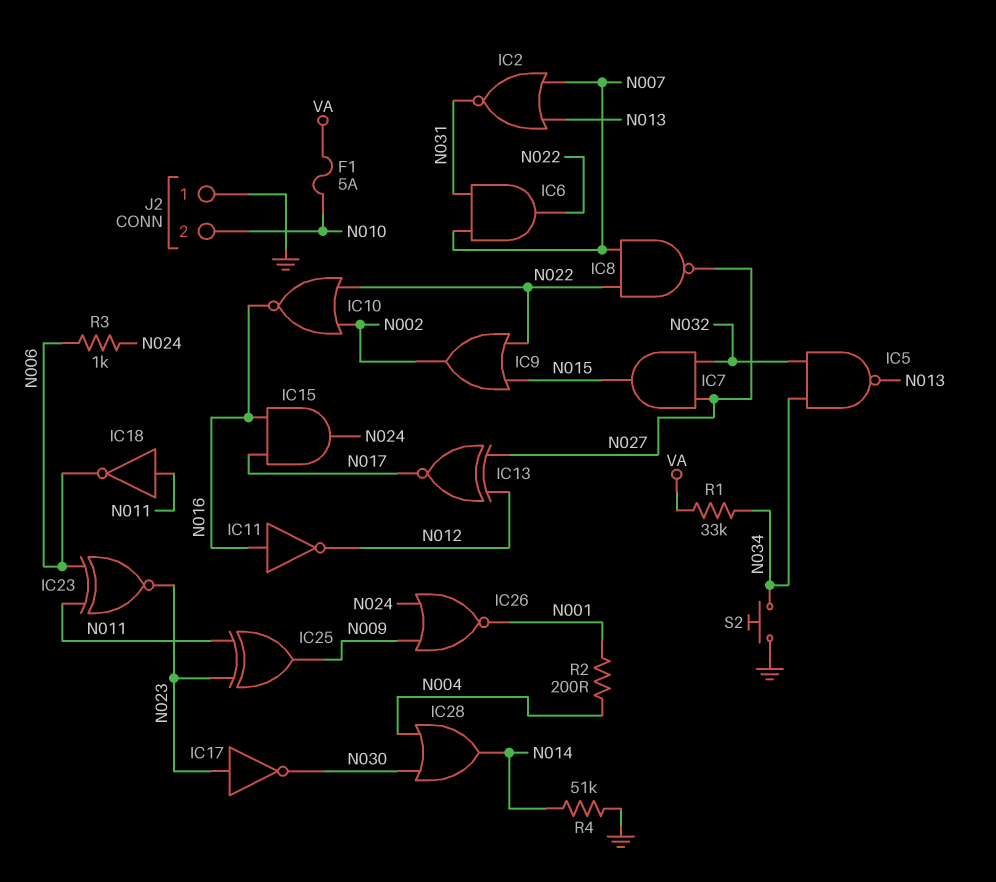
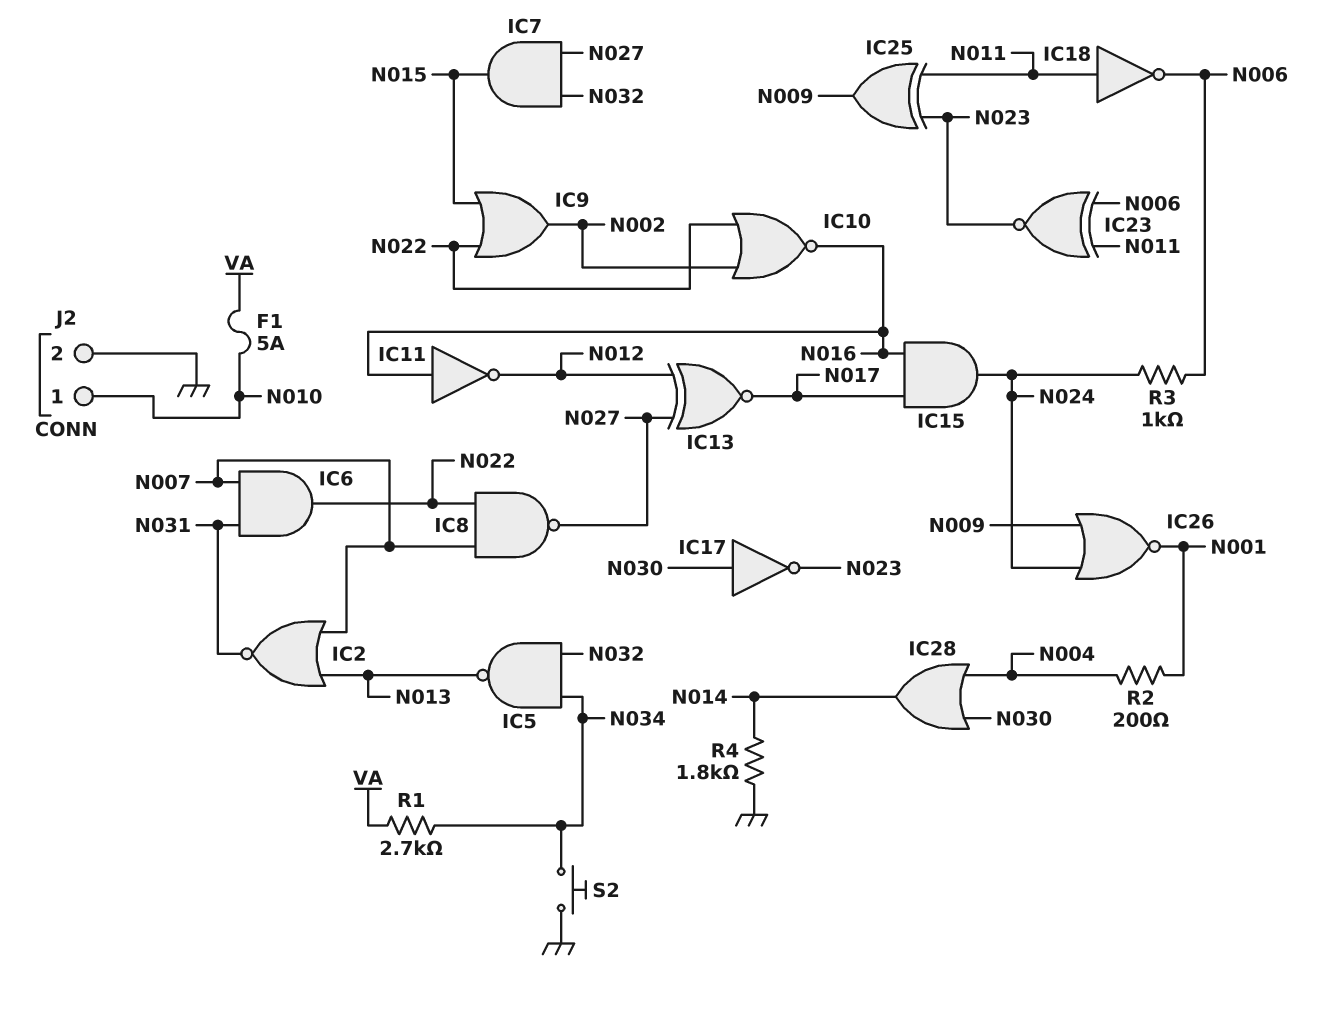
IC17: NOT (in N023, out N030) -> NOT (in N030, out N023)
J2 pin 1: GND -> N010
J2 pin 2: N010 -> GND
R1: 33k (N034, VA) -> 2.7k (N034, VA)
R4: 51k (GND, N014) -> 1.8k (GND, N014)

